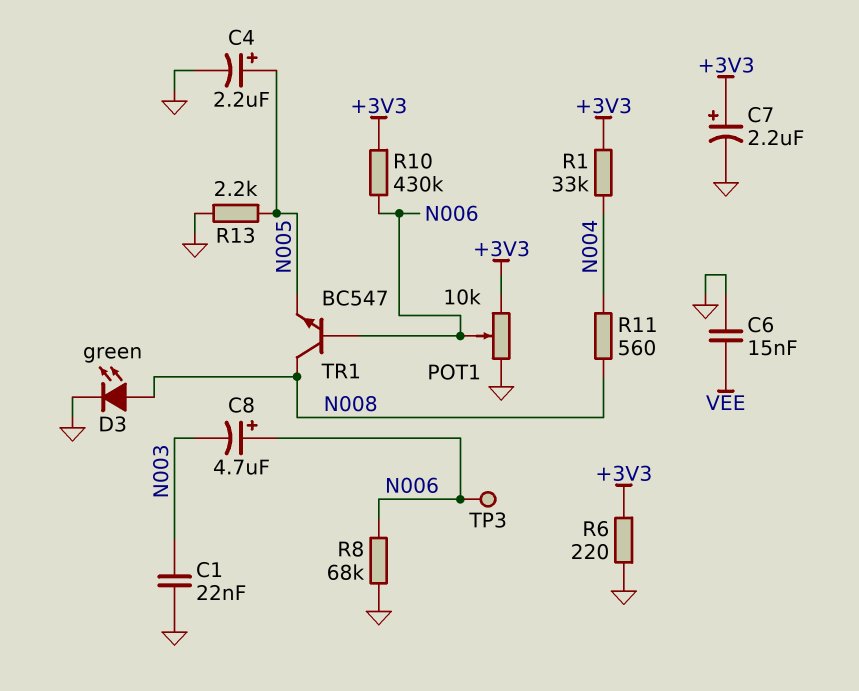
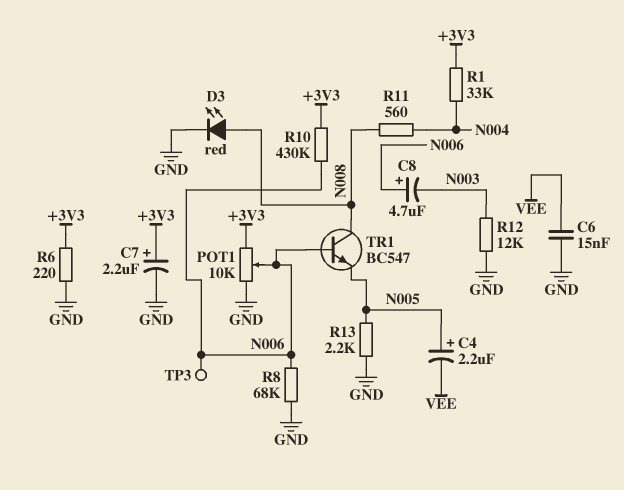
C1: 22nF (GND, N003) -> none
C4: 2.2uF (plus N005, minus GND) -> 2.2uF (plus N005, minus VEE)
D3: LED green (A N008, K GND) -> LED red (A N008, K GND)
R12: none -> 12k (GND, N003)

